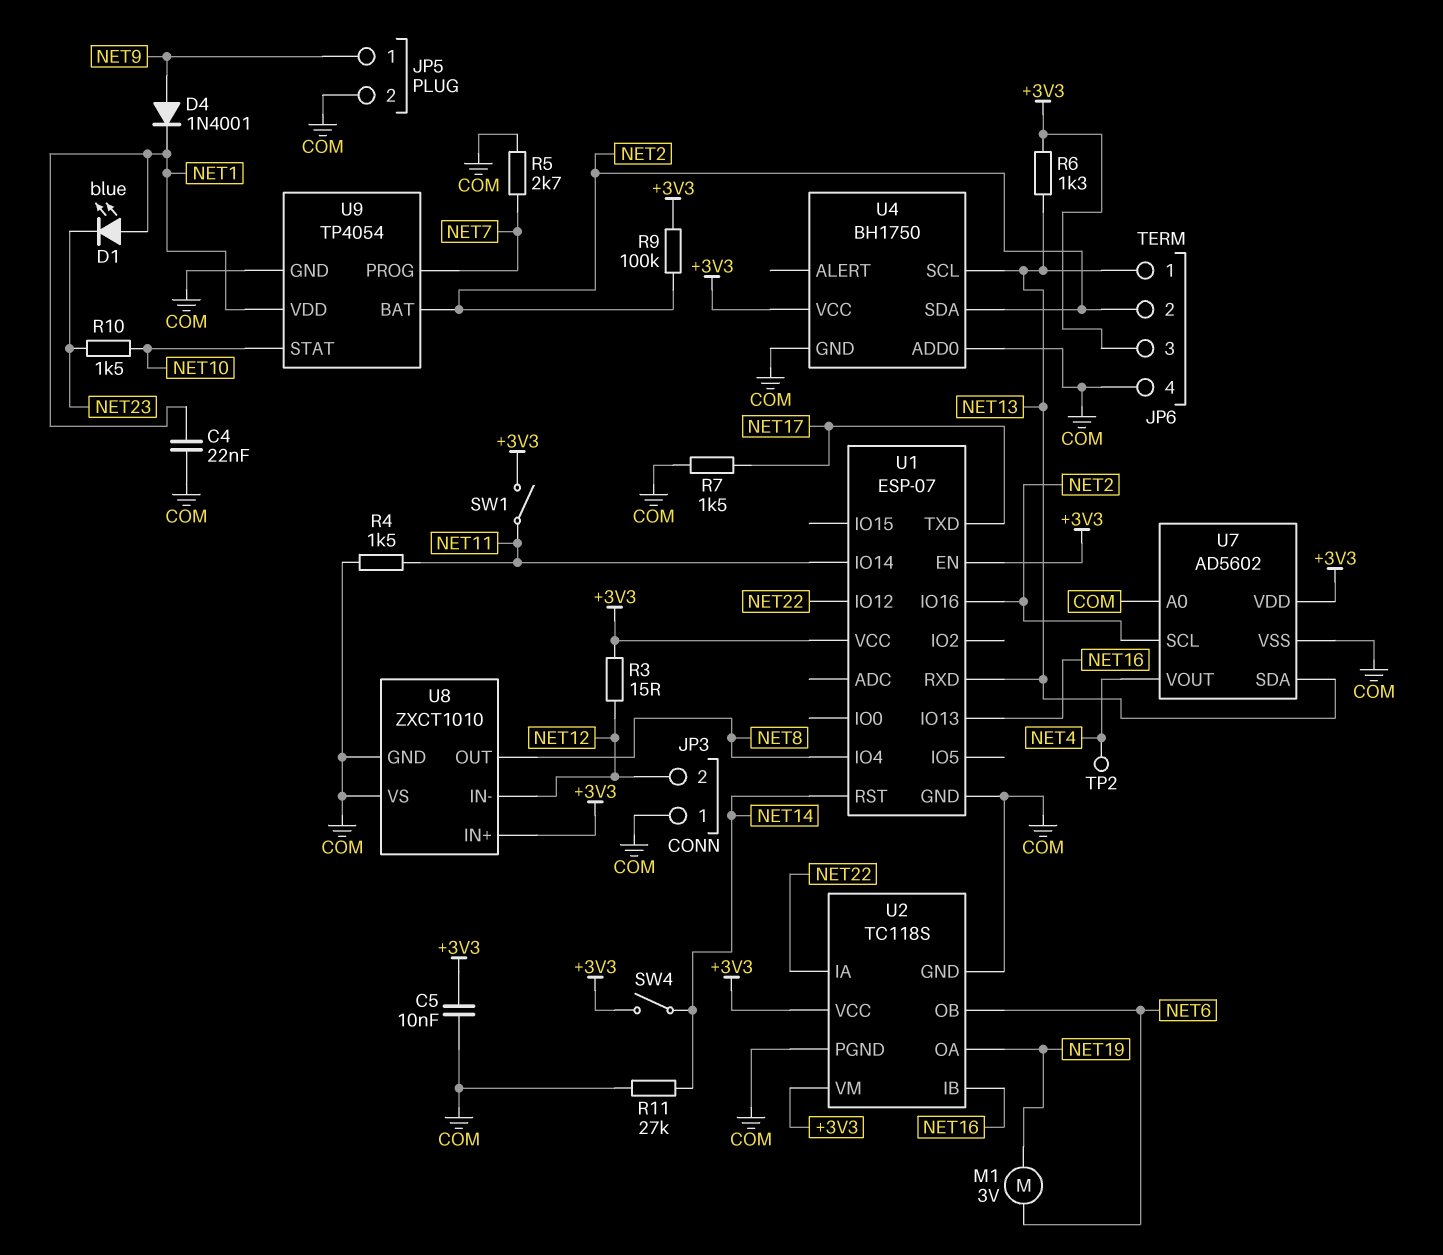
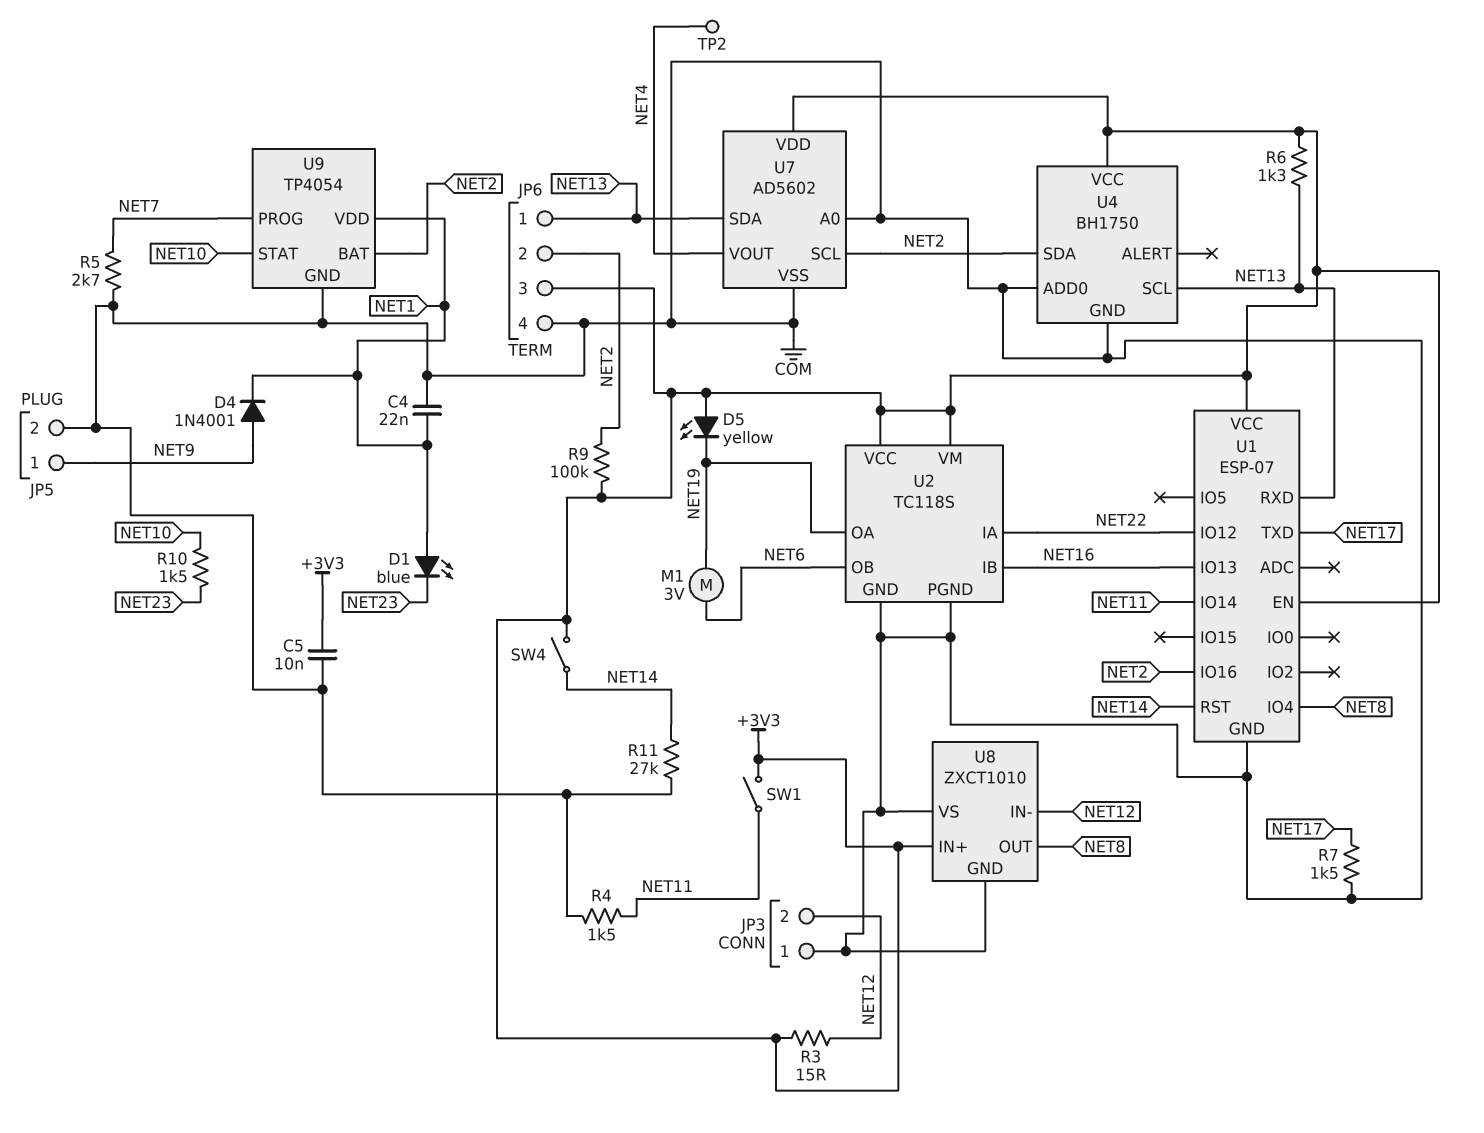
D5: none -> LED yellow (A +3V3, K NET19)

